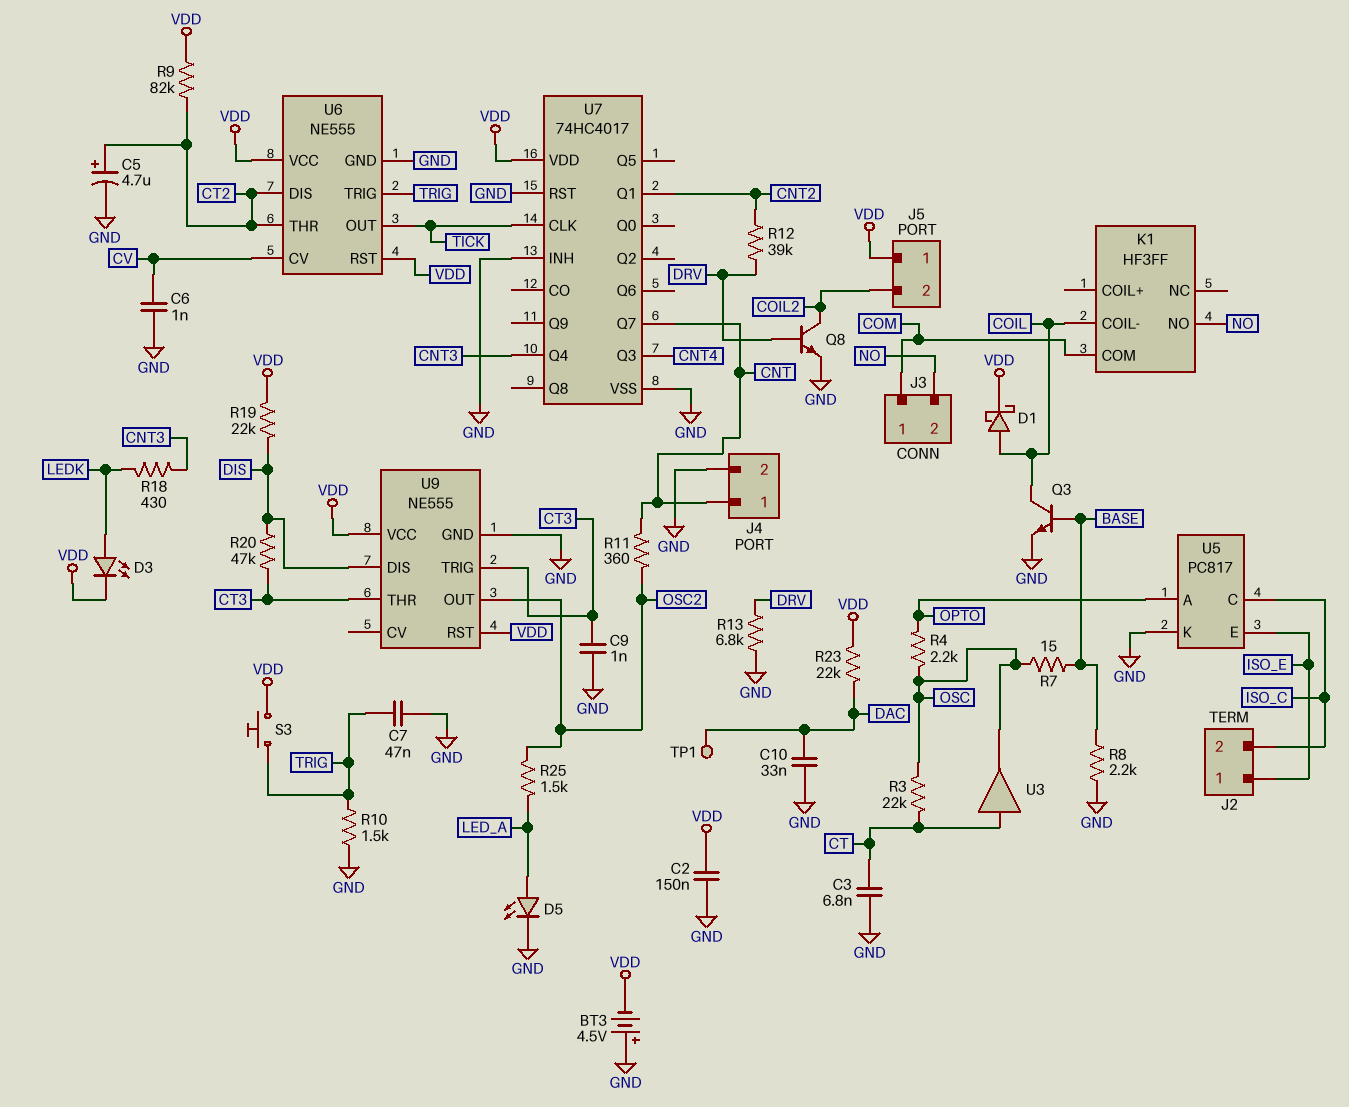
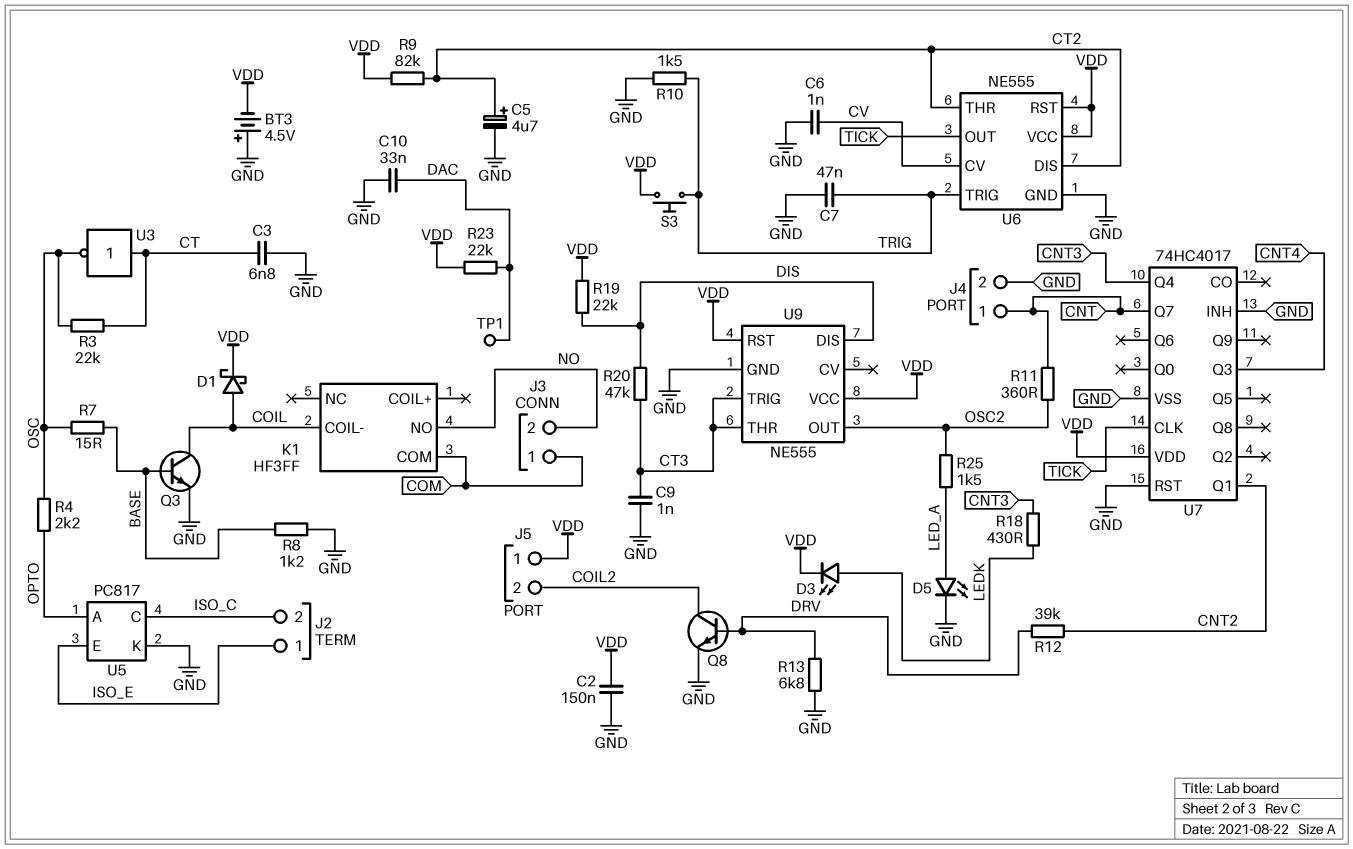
R8: 2.2k (BASE, GND) -> 1.2k (BASE, GND)
U3: buffer (in CT, out OSC) -> NOT (in CT, out OSC)

